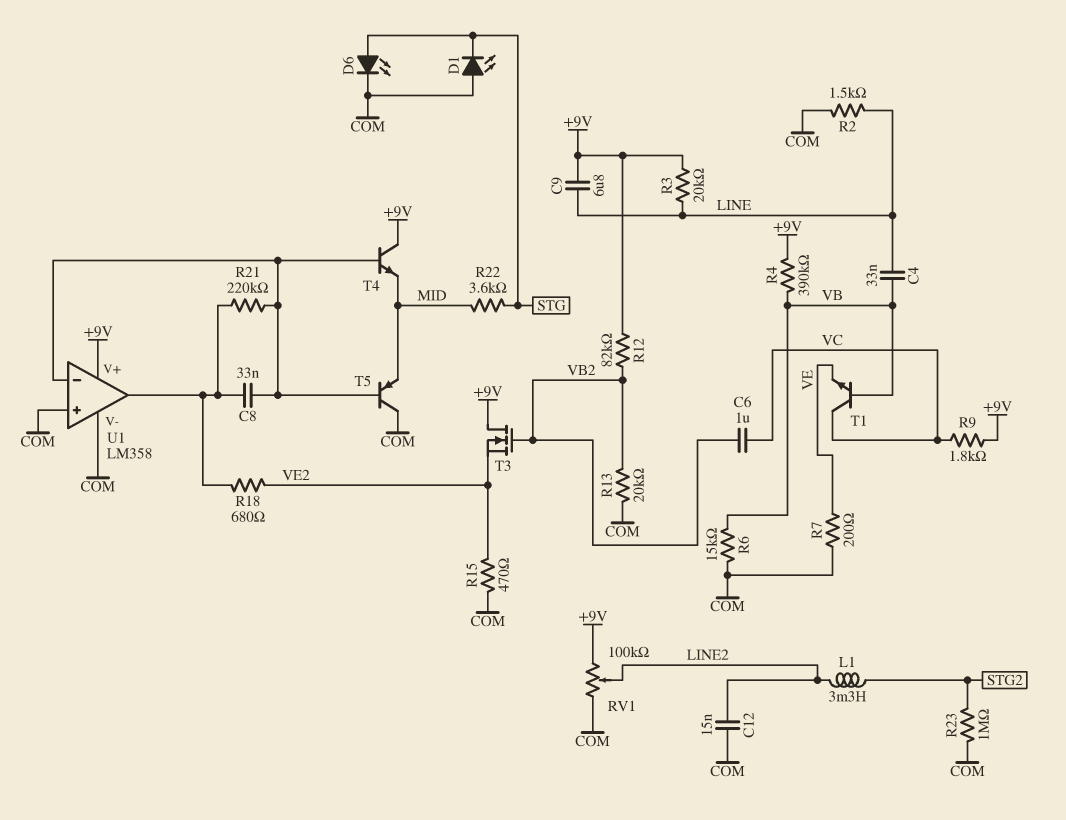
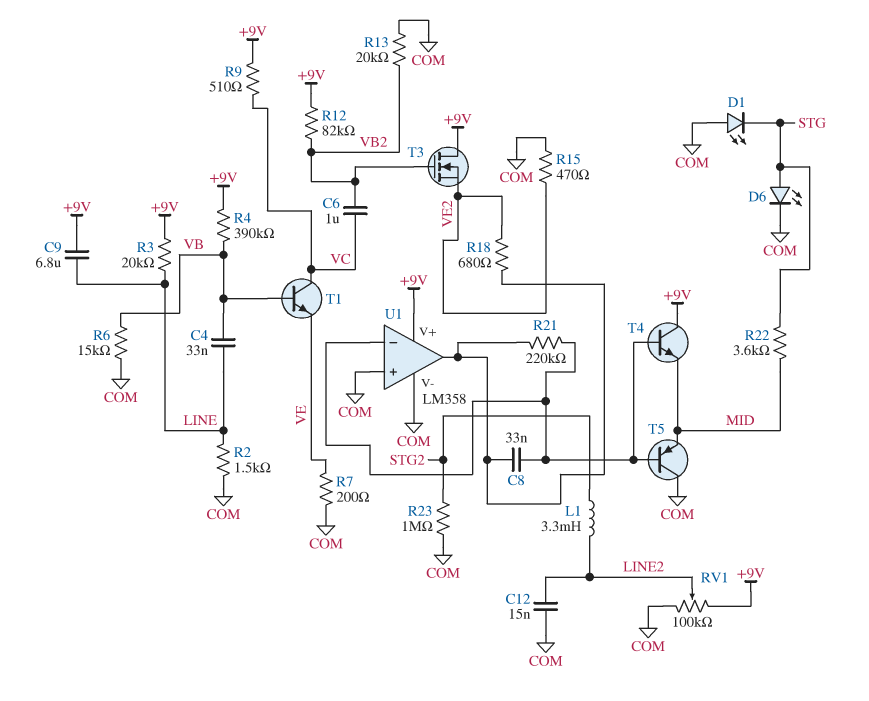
R9: 1.8k (+9V, VC) -> 510 (+9V, VC)

